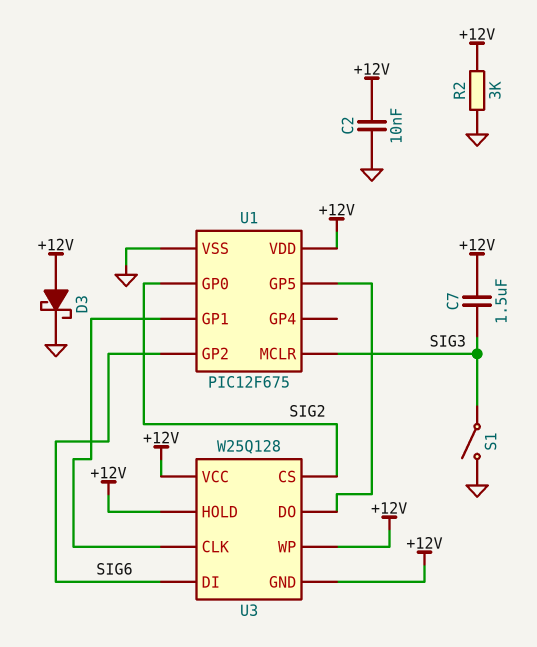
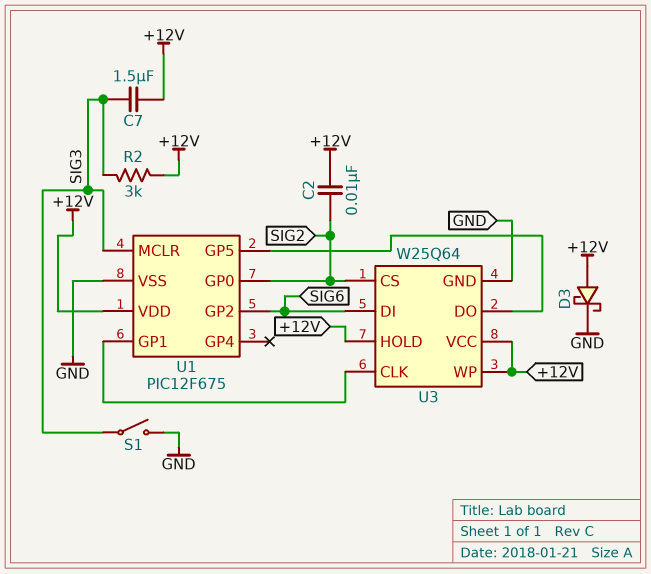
C2: 10nF (+12V, GND) -> 10nF (+12V, SIG2)
R2: 3k (+12V, GND) -> 3k (+12V, SIG3)
U3: W25Q128 -> W25Q64
U3 pin GND: +12V -> GND

